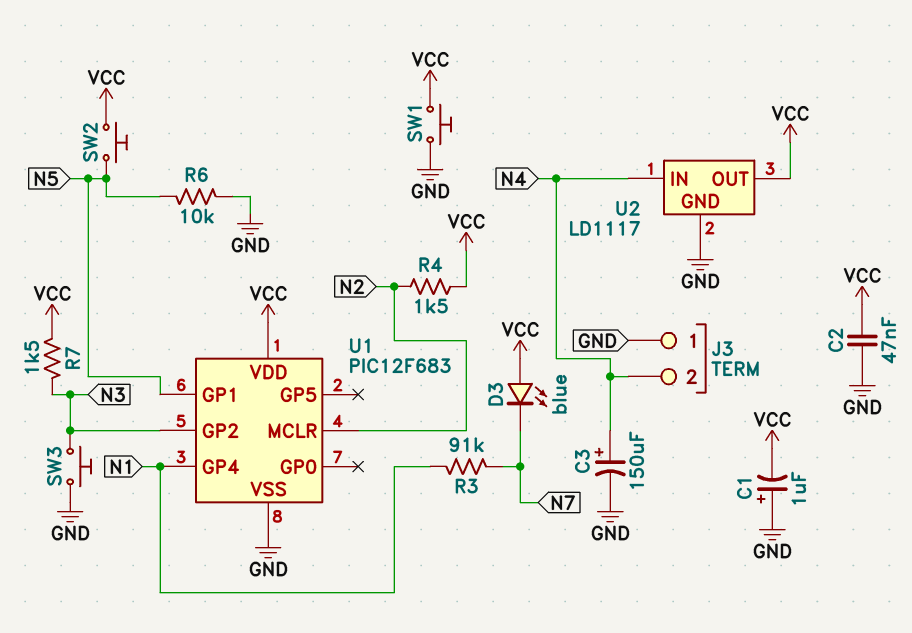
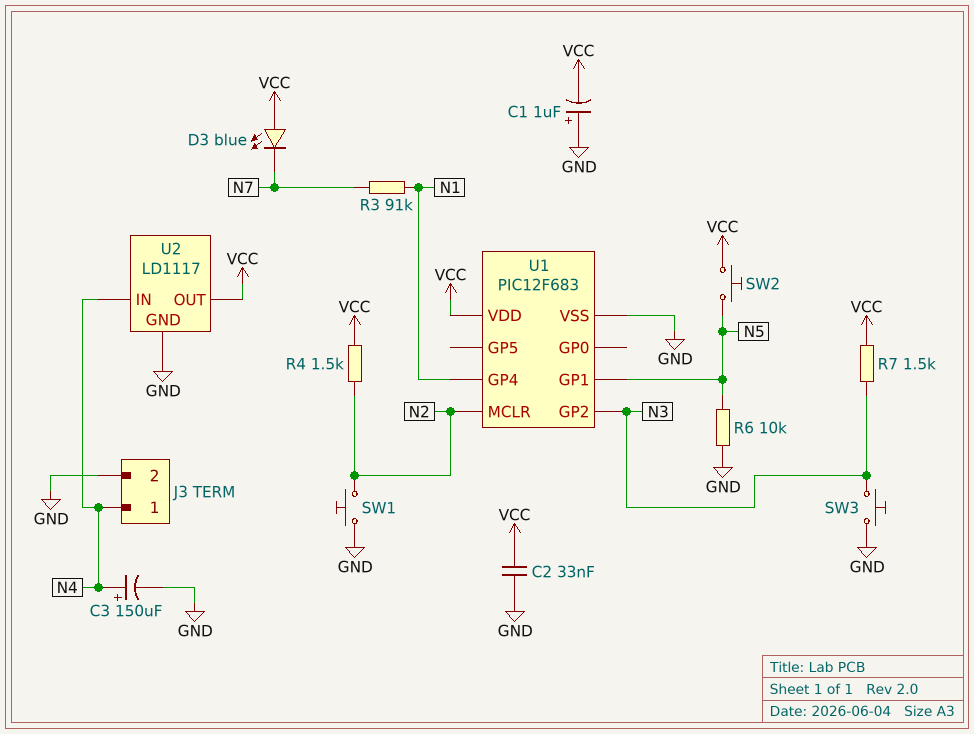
C2: 47nF (GND, VCC) -> 33nF (GND, VCC)
J3 pin 1: GND -> N4
J3 pin 2: N4 -> GND
SW1: button (GND, VCC) -> button (GND, N2)

